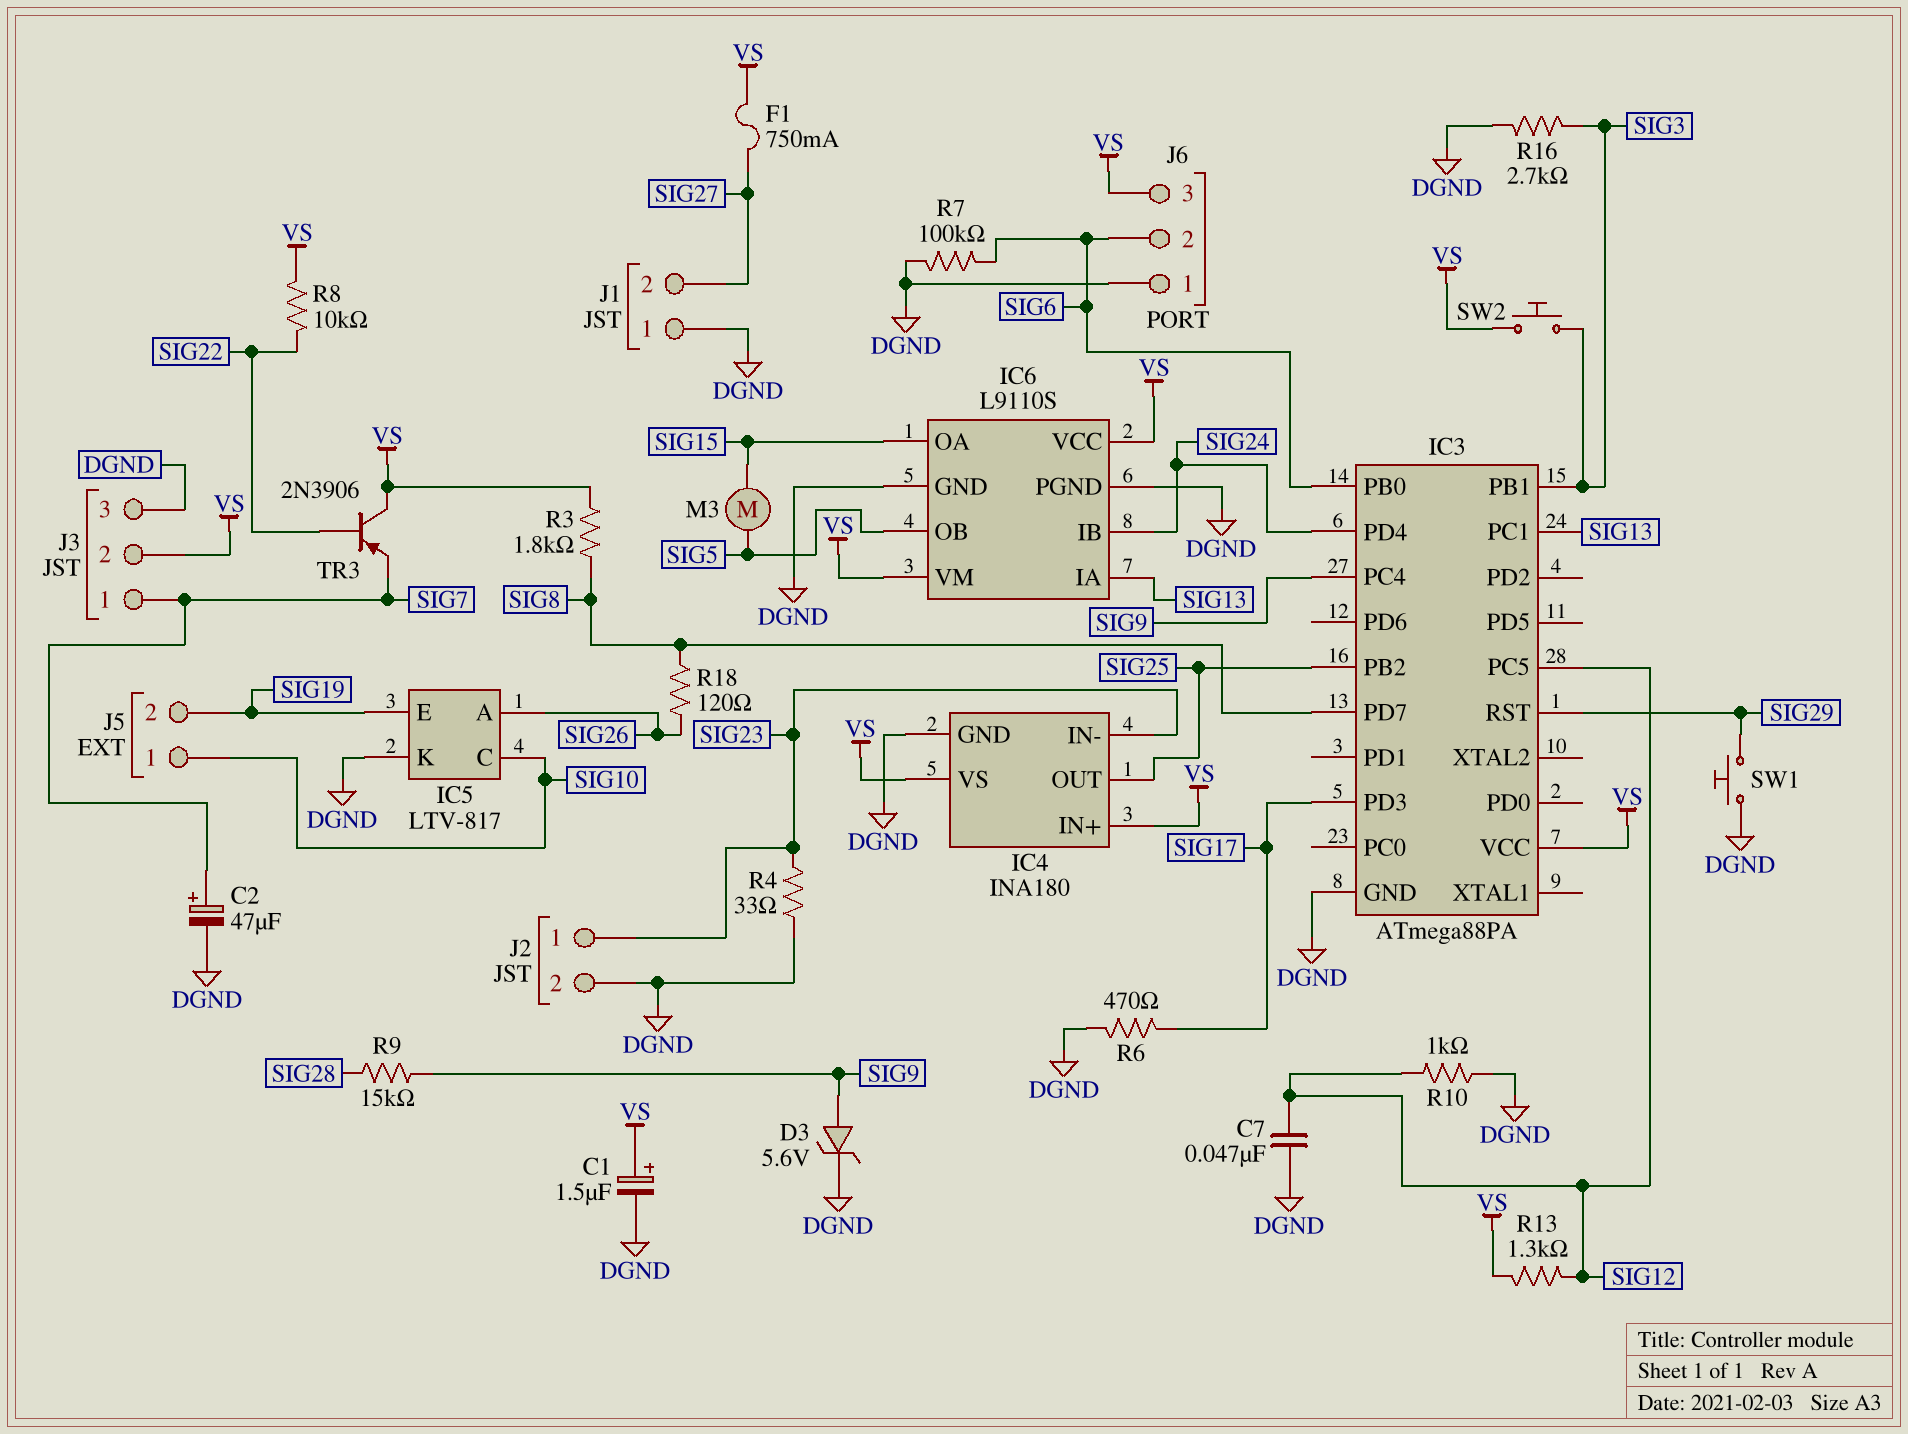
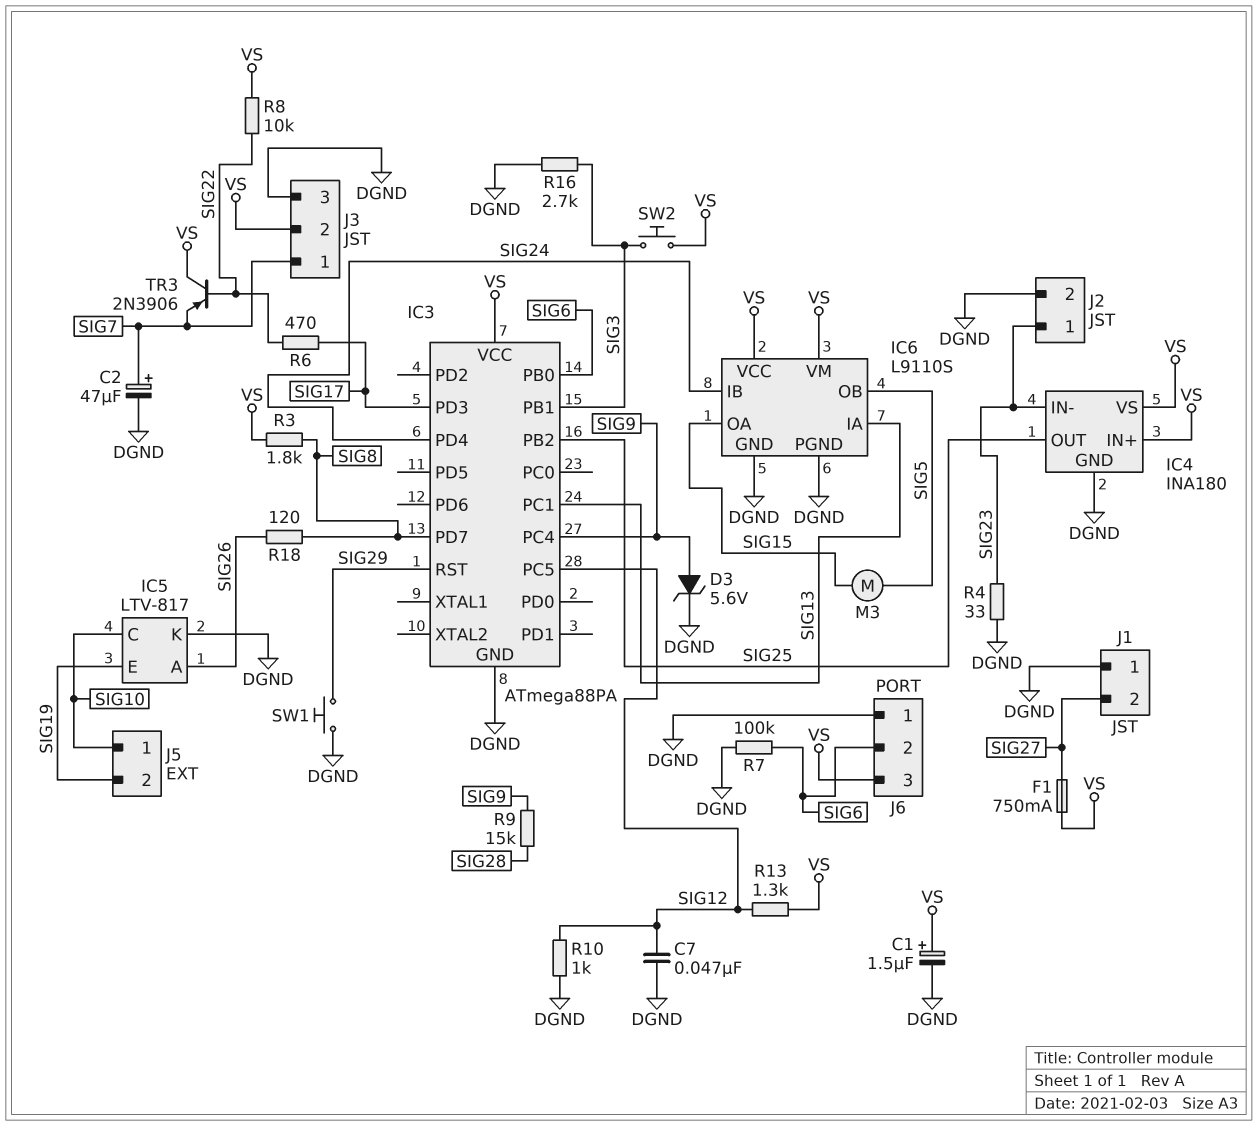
R6: 470 (DGND, SIG17) -> 470 (SIG17, SIG22)

